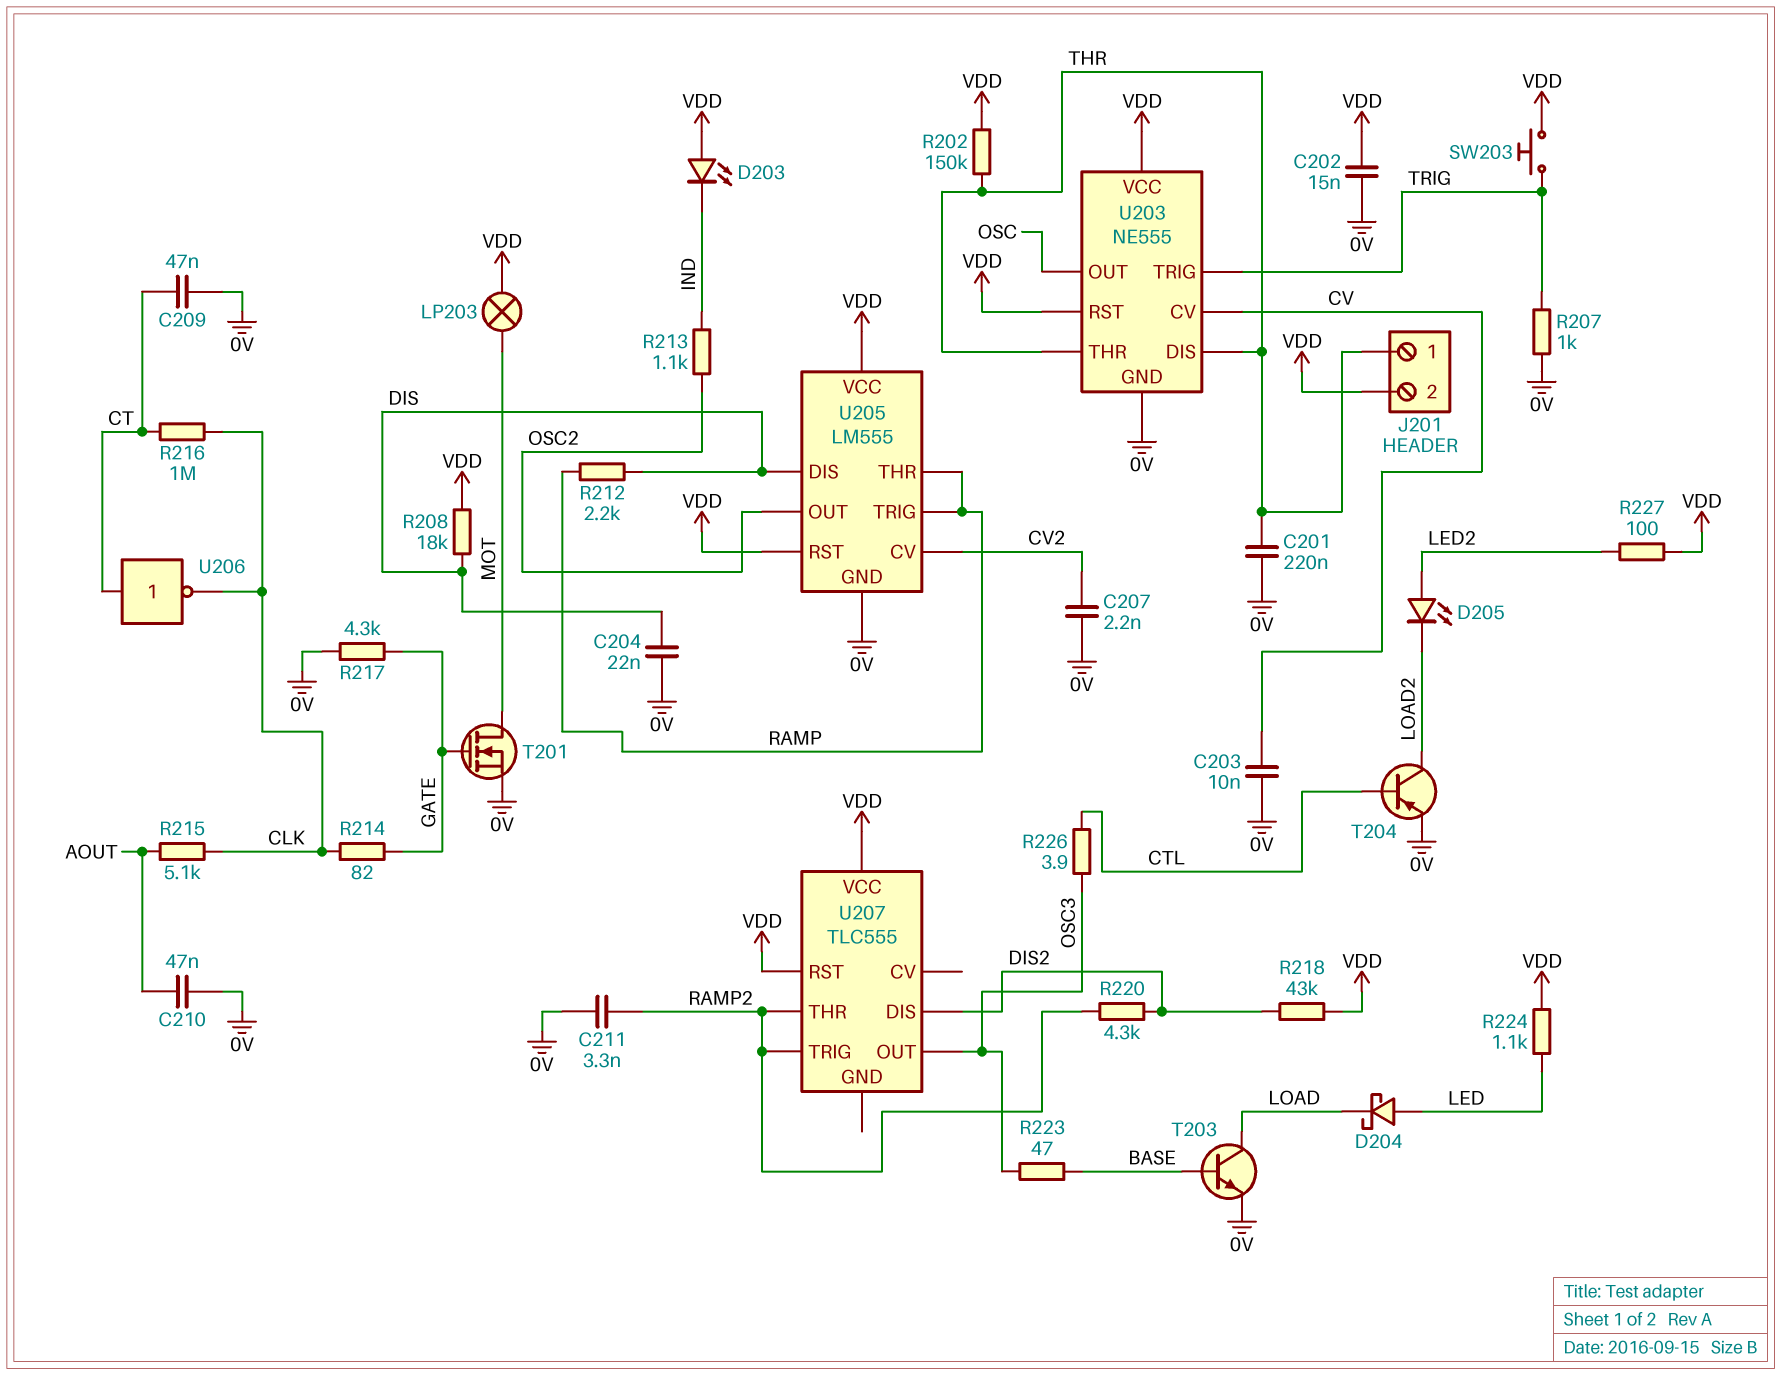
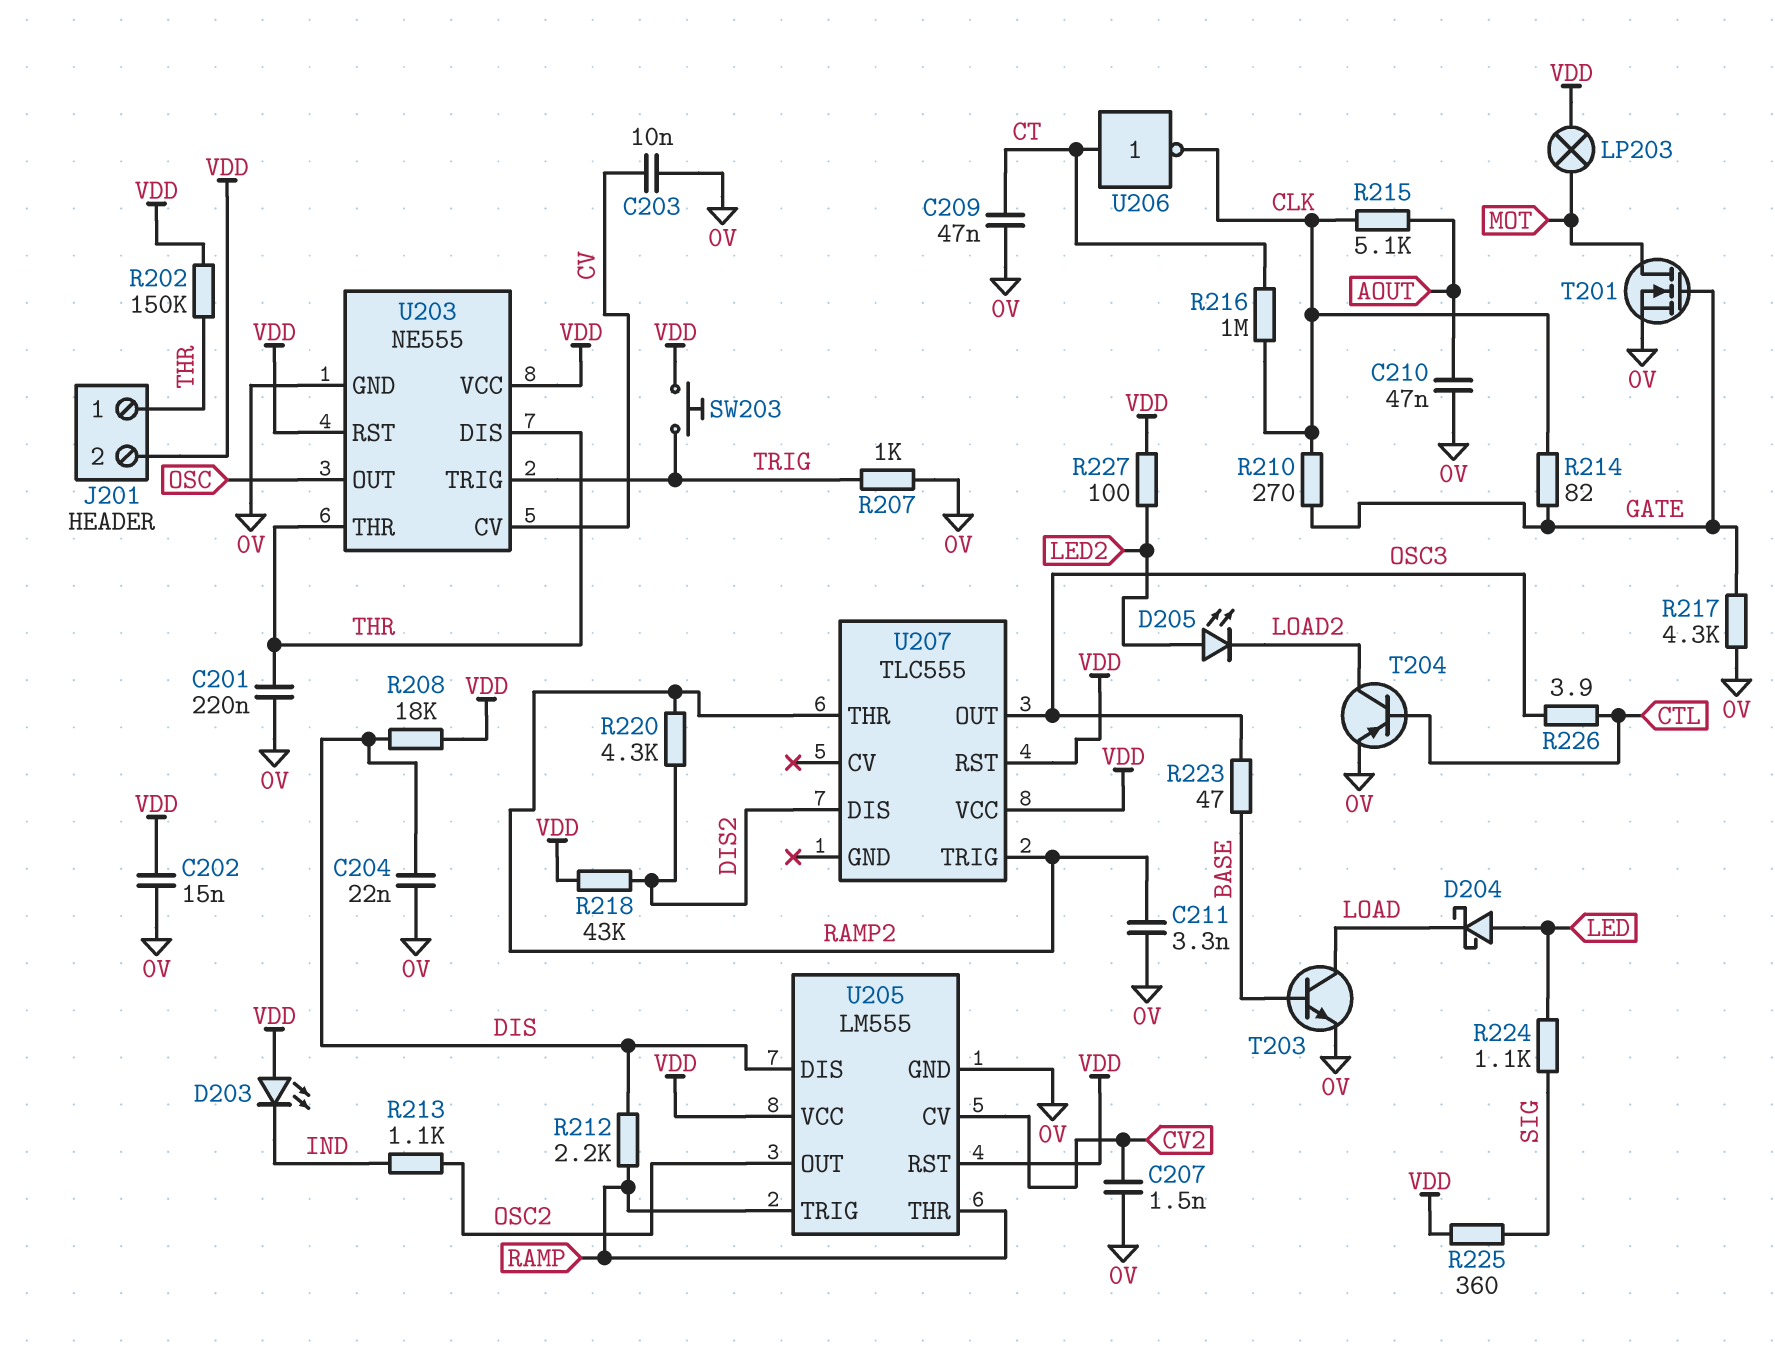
C207: 2.2nF (0V, CV2) -> 1.5nF (0V, CV2)
R210: none -> 270 (CLK, GATE)
R224: 1.1k (LED, VDD) -> 1.1k (LED, SIG)
R225: none -> 360 (SIG, VDD)

